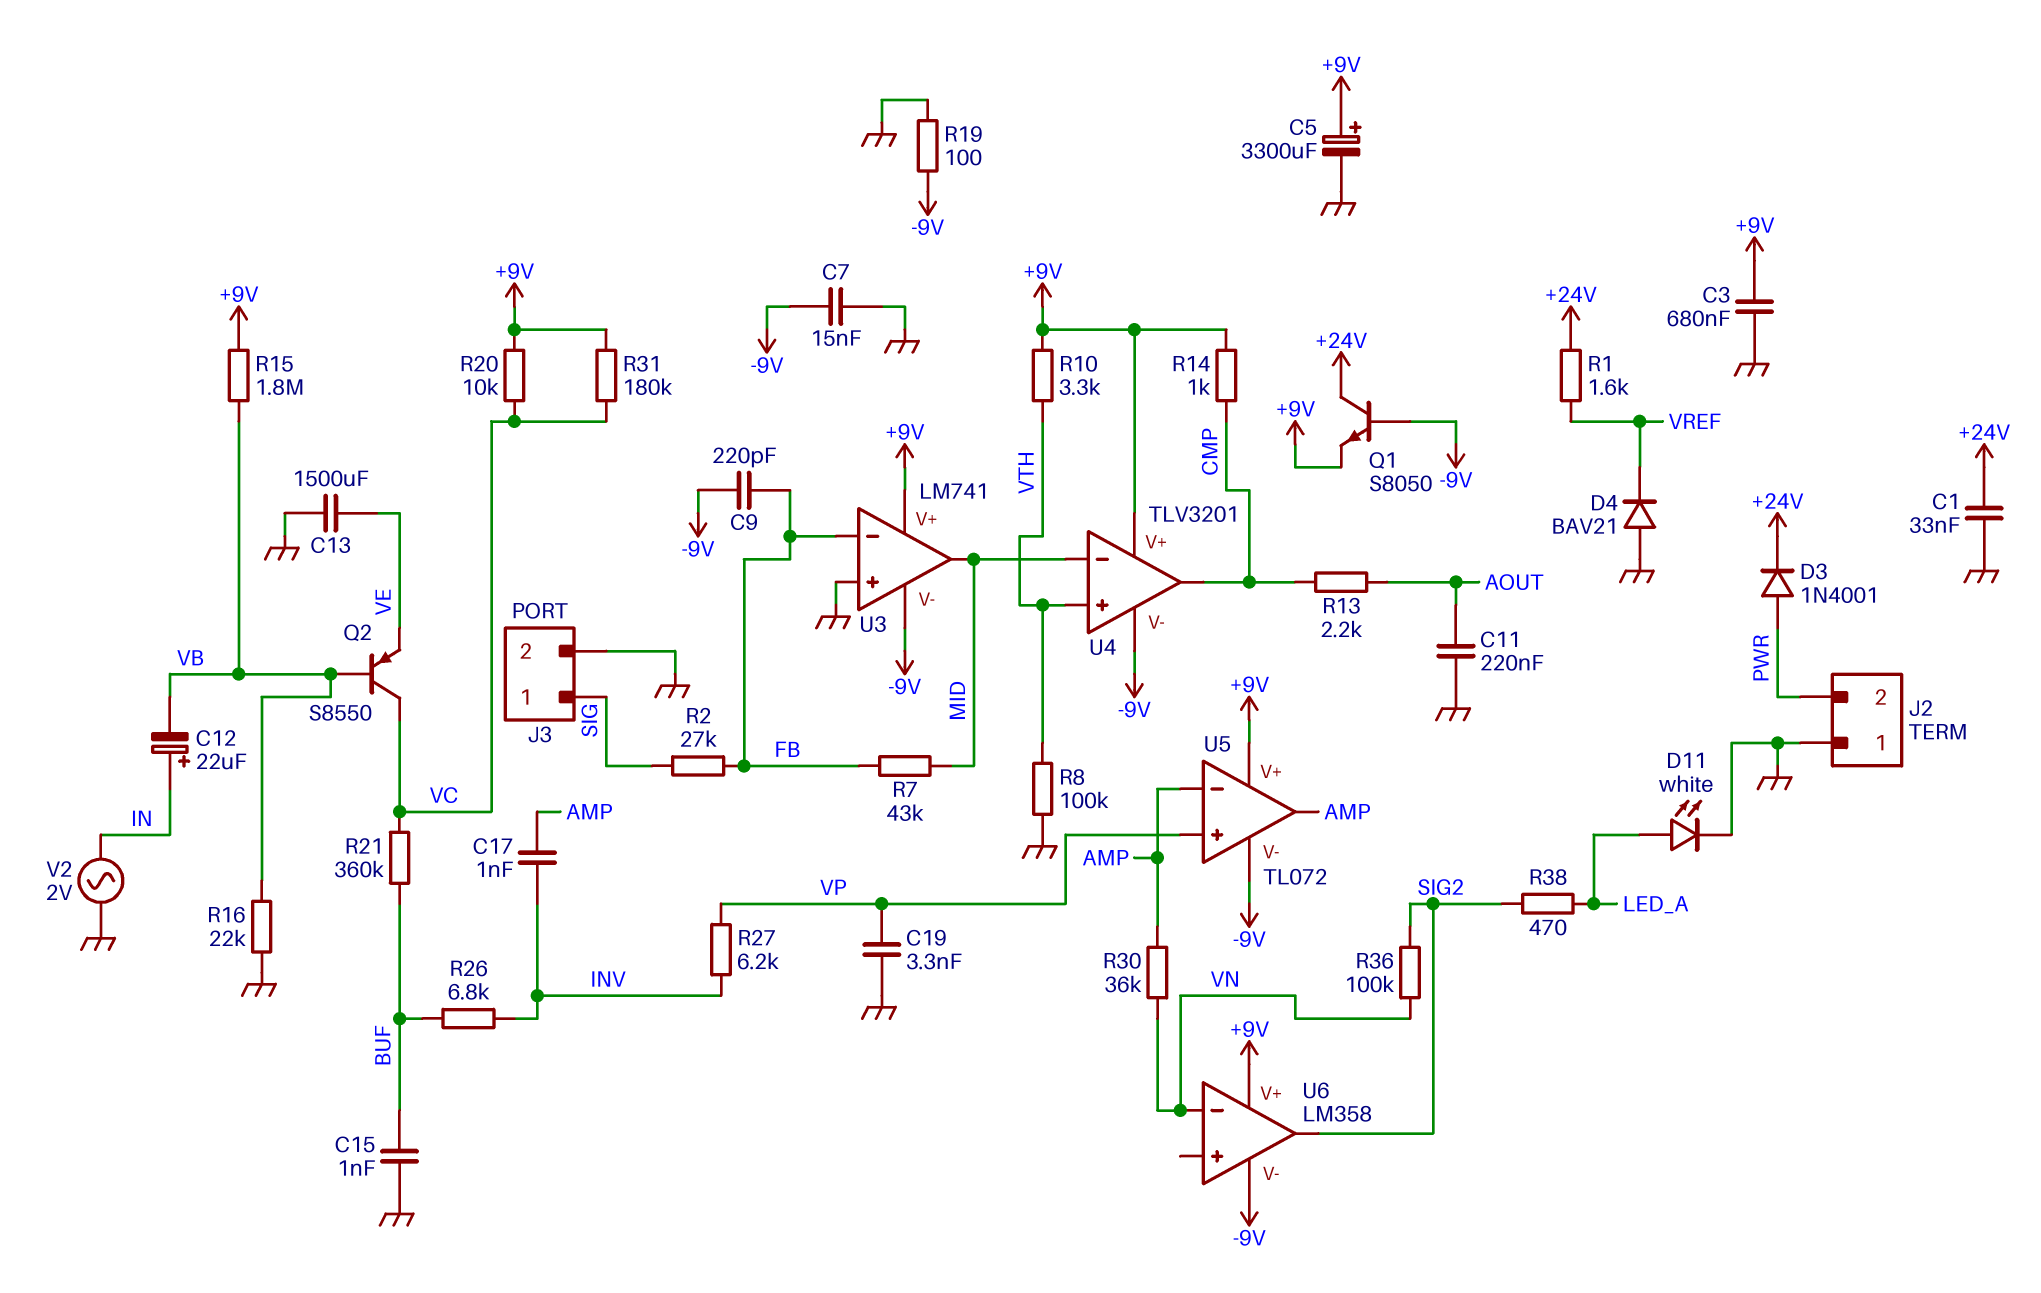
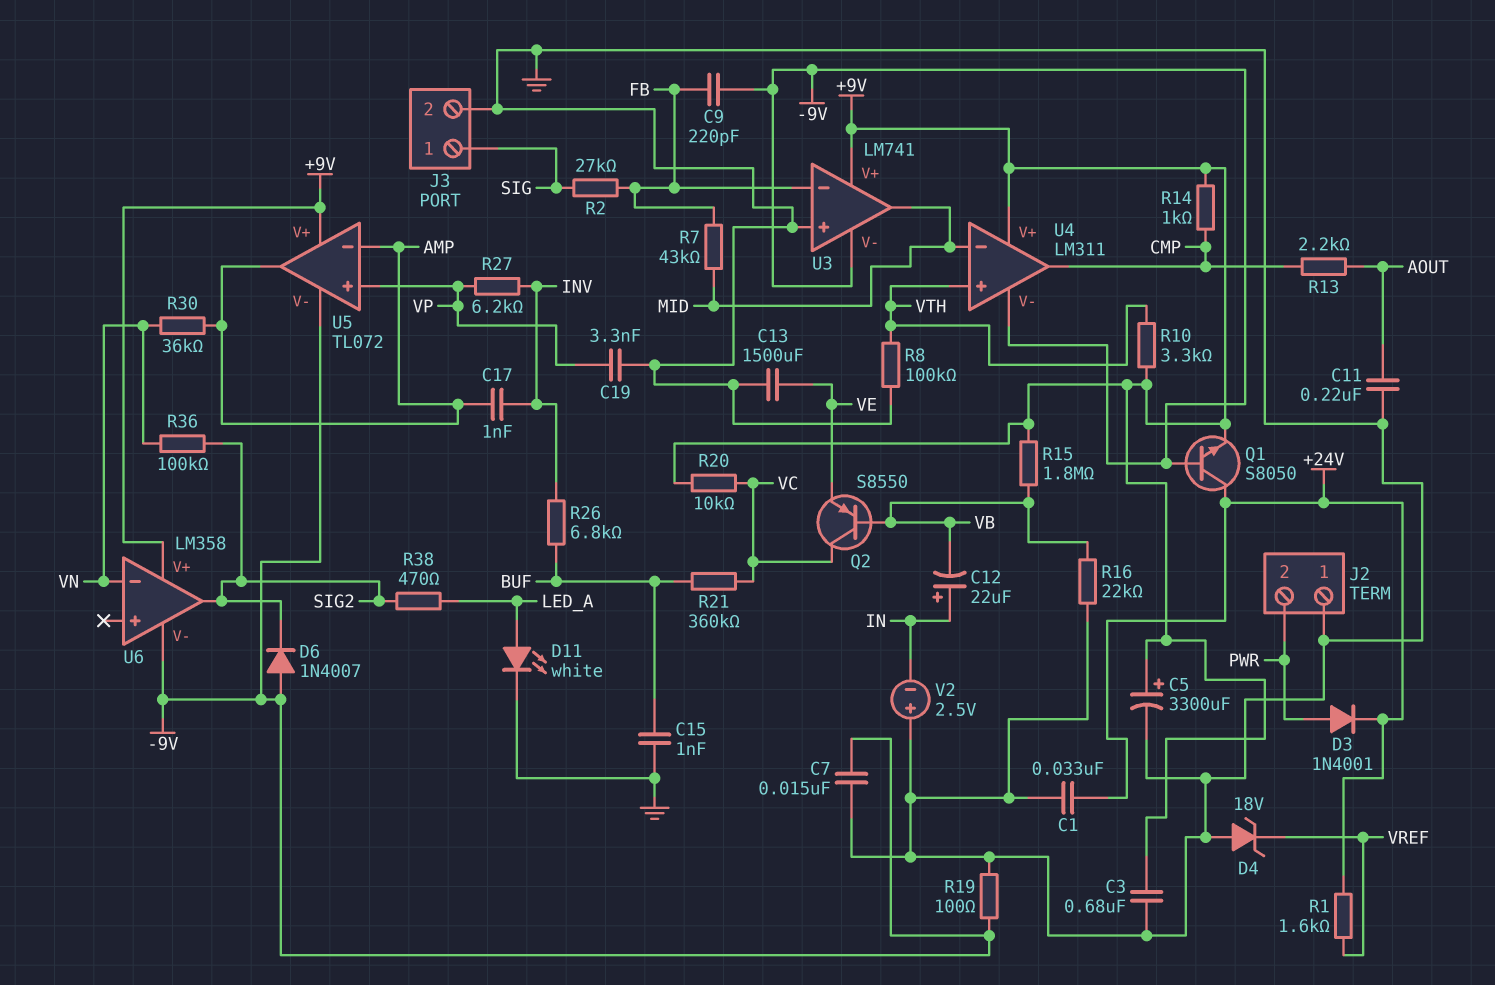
D4: diode BAV21 (A GND, K VREF) -> zener 18V (A GND, K VREF)
D6: none -> diode 1N4007 (A -9V, K SIG2)
R31: 180k (+9V, VC) -> none
U4: TLV3201 -> LM311
V2: AC 2V (GND, IN) -> 2.5V (plus GND, minus IN)

